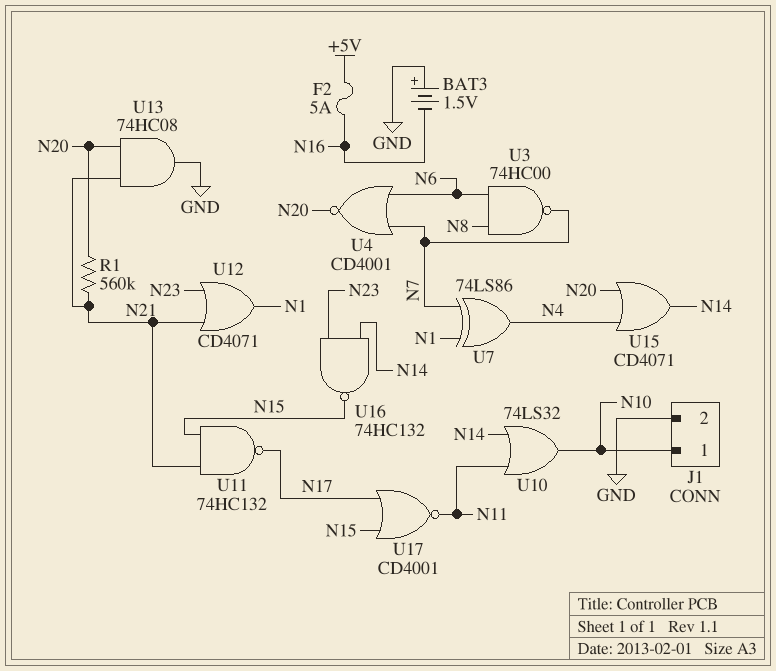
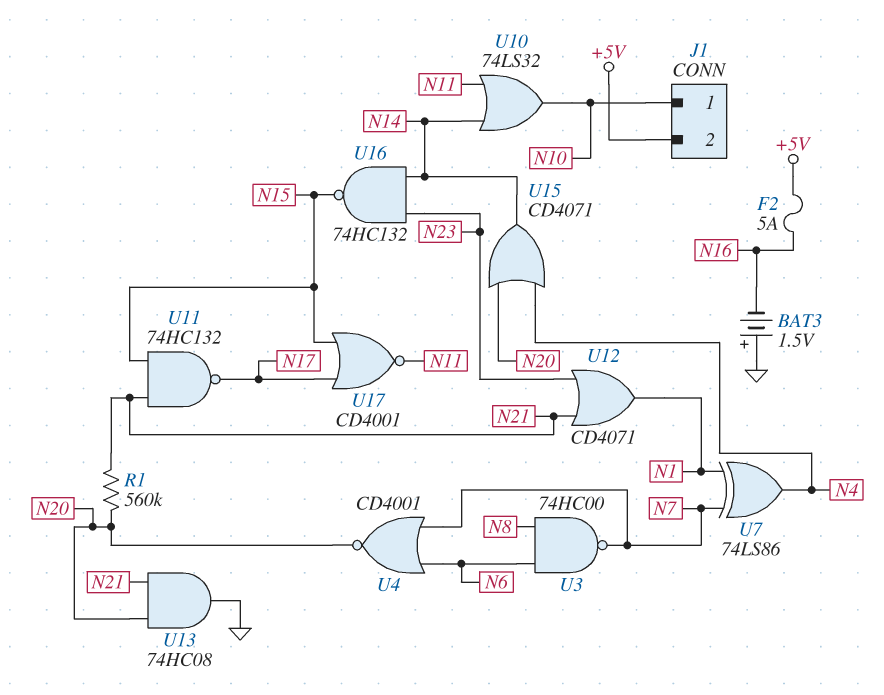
J1 pin 2: GND -> +5V

